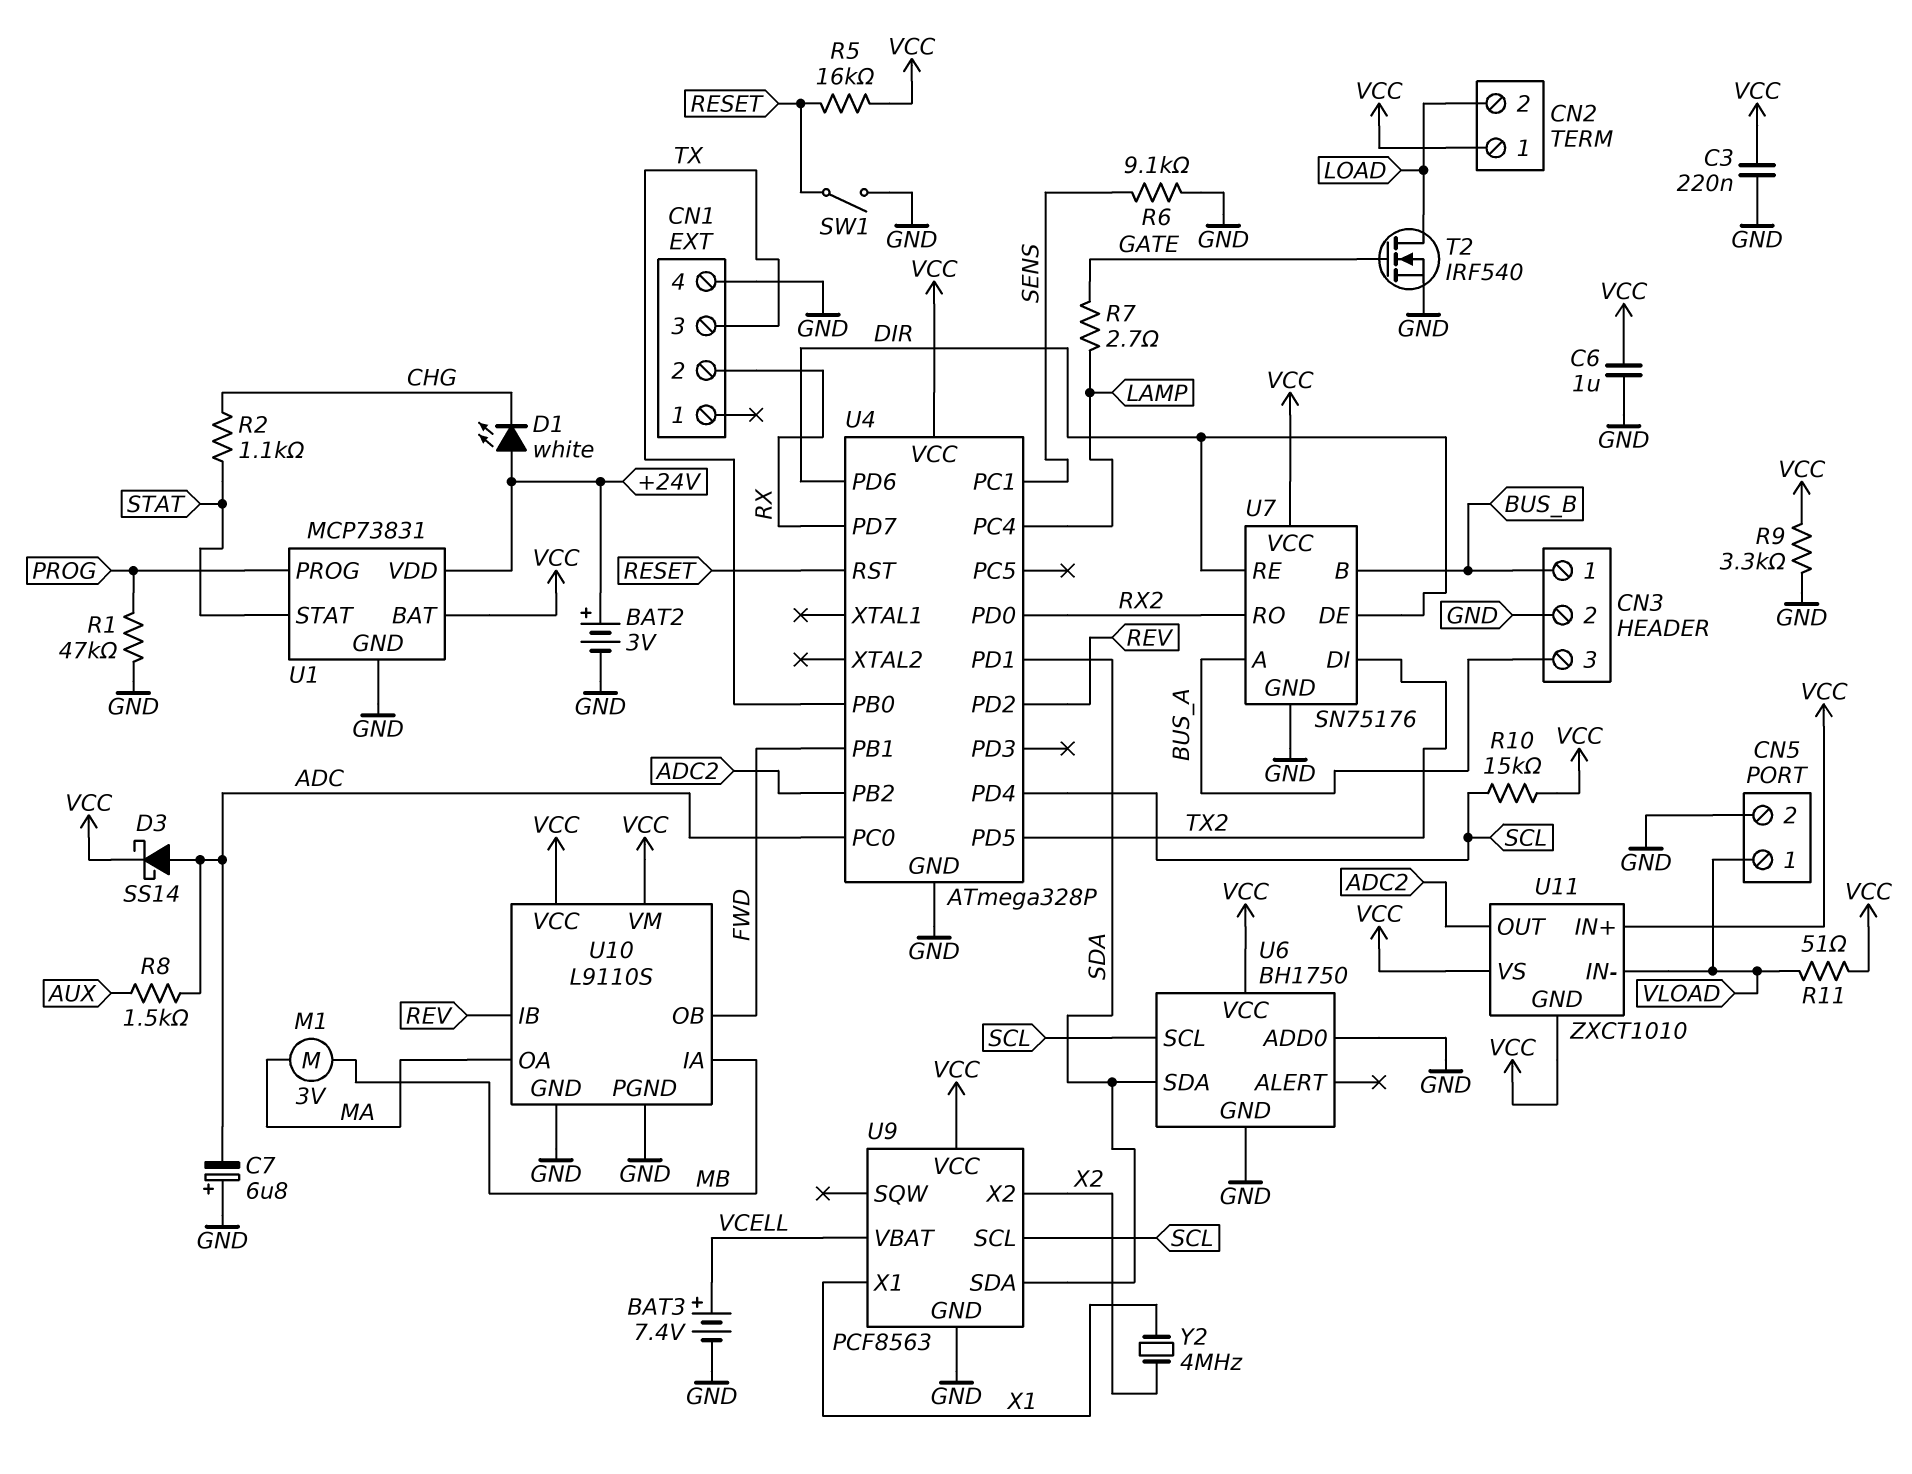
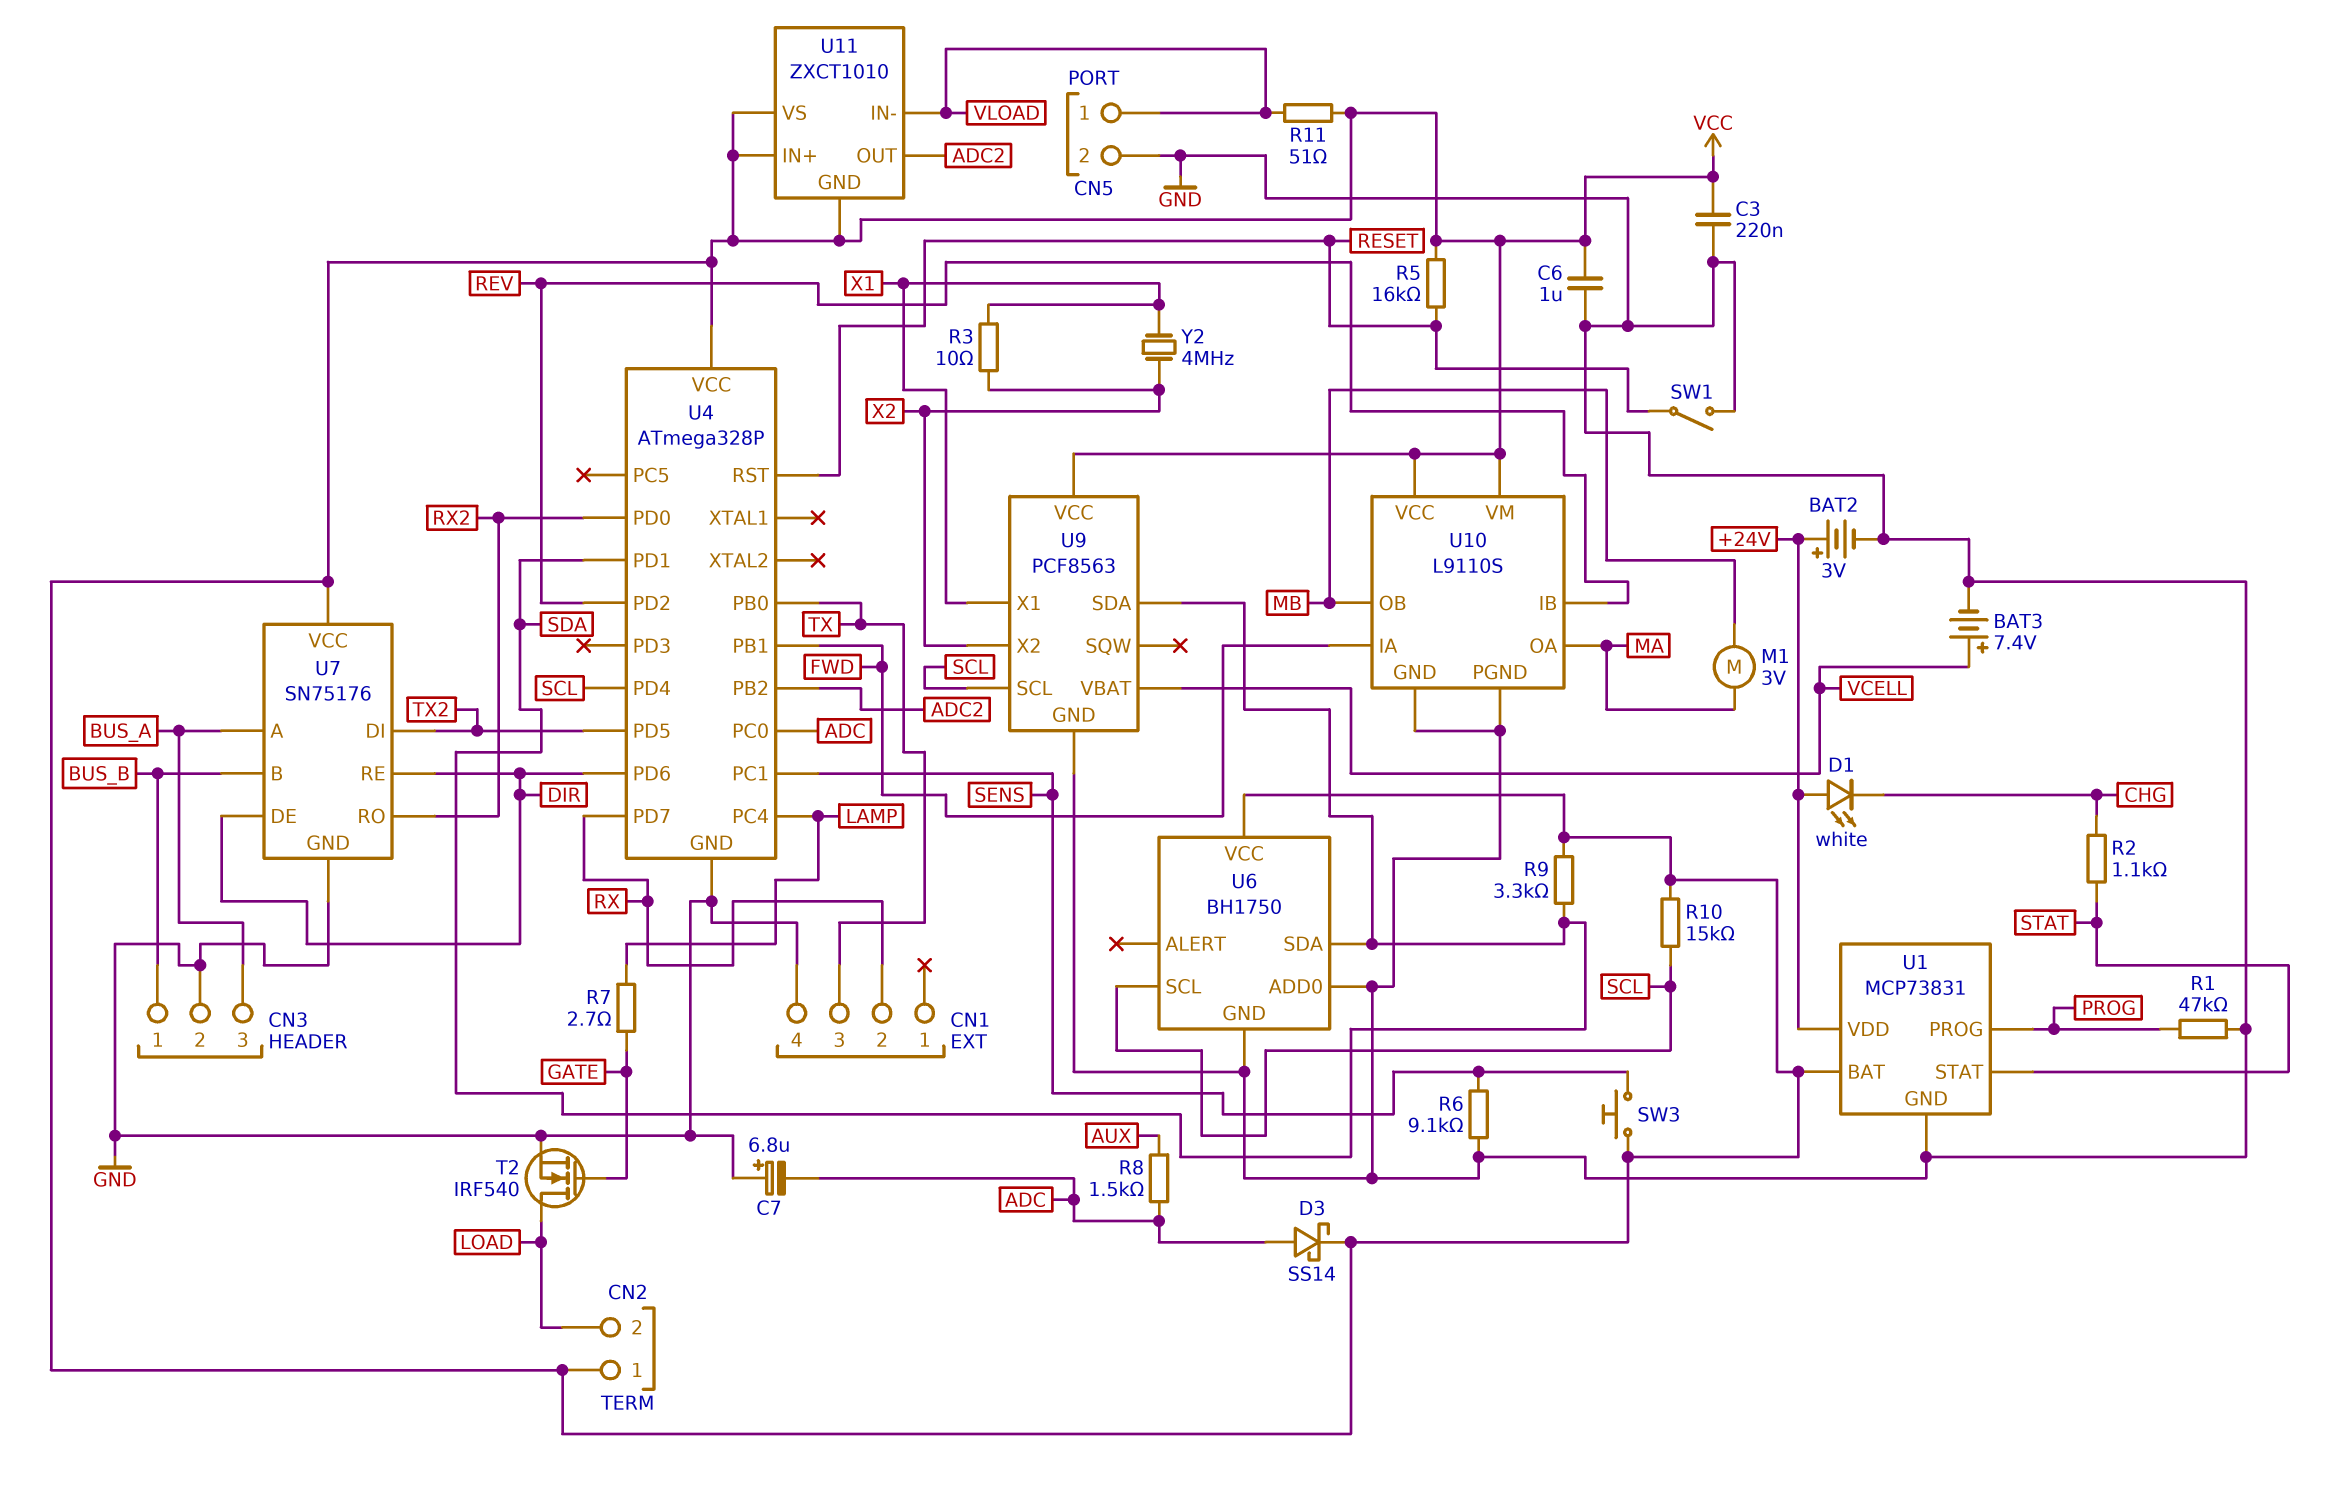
R3: none -> 10 (X1, X2)
R9: 3.3k (GND, VCC) -> 3.3k (SDA, VCC)
SW3: none -> button (SENS, VCC)
U10 pin IA: MB -> FWD
U10 pin OB: FWD -> MB

